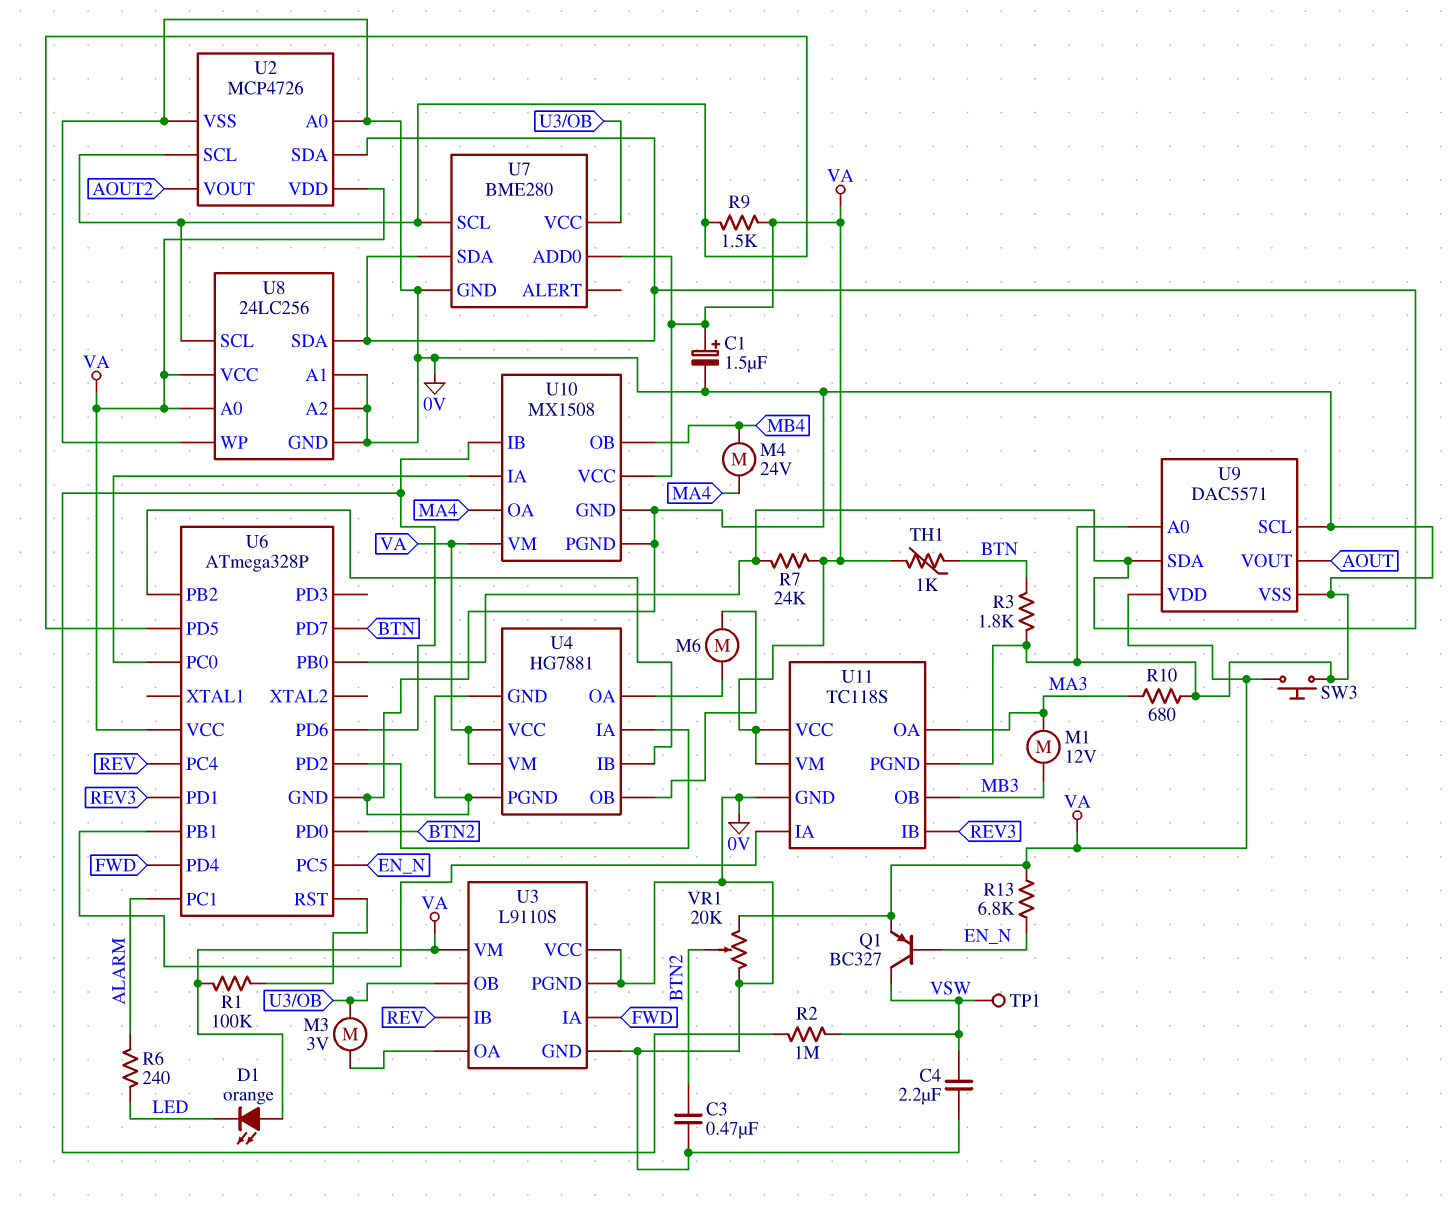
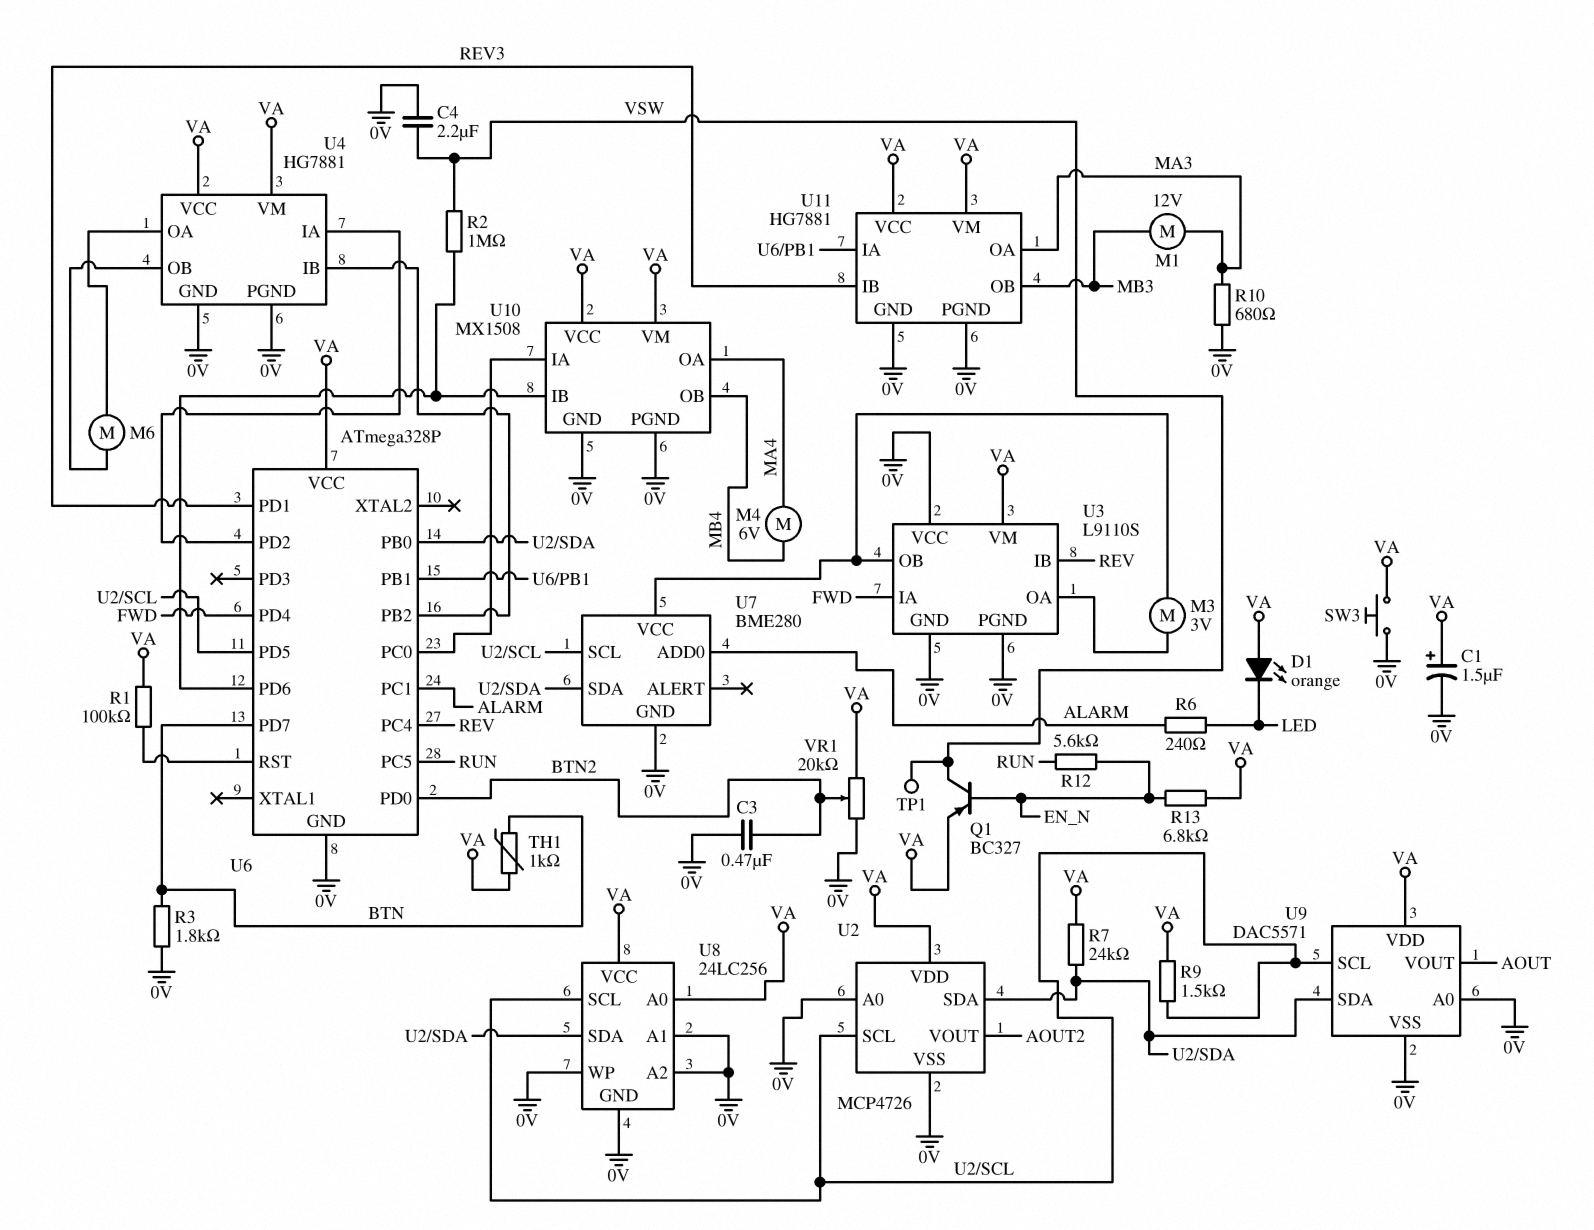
M4: motor 24V (MA4, MB4) -> motor 6V (MA4, MB4)
R12: none -> 5.6k (EN_N, RUN)
U6 pin PC5: EN_N -> RUN
U7 pin ADD0: VA -> ALARM
U9 pin SCL: 0V -> U2/SCL
U11: TC118S -> HG7881

